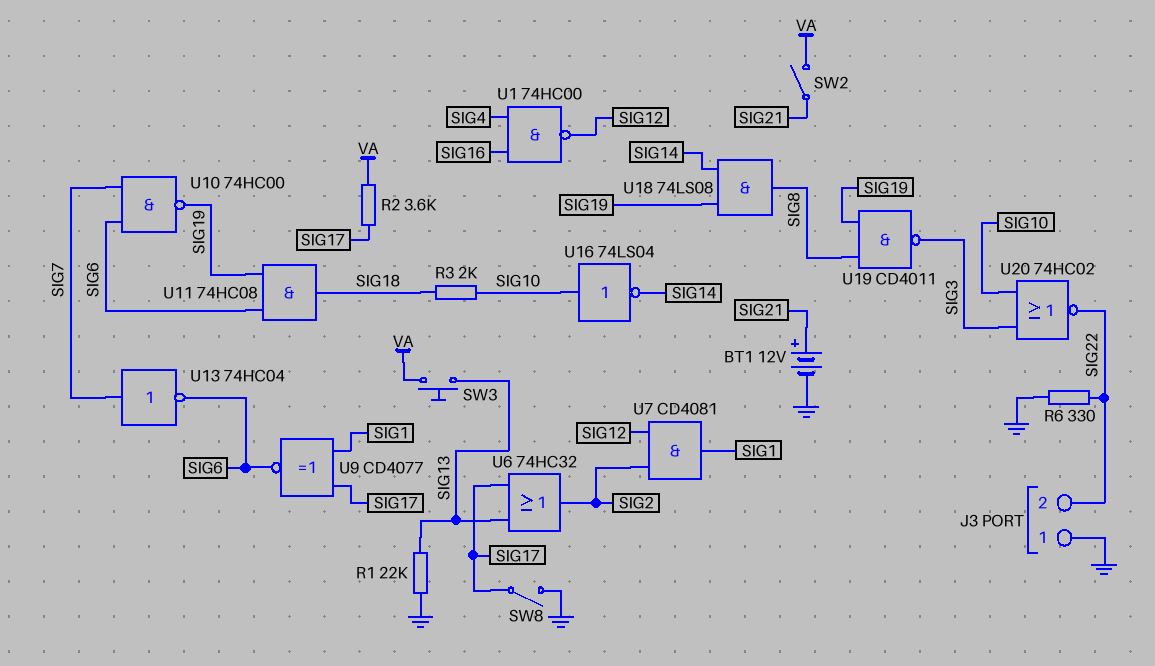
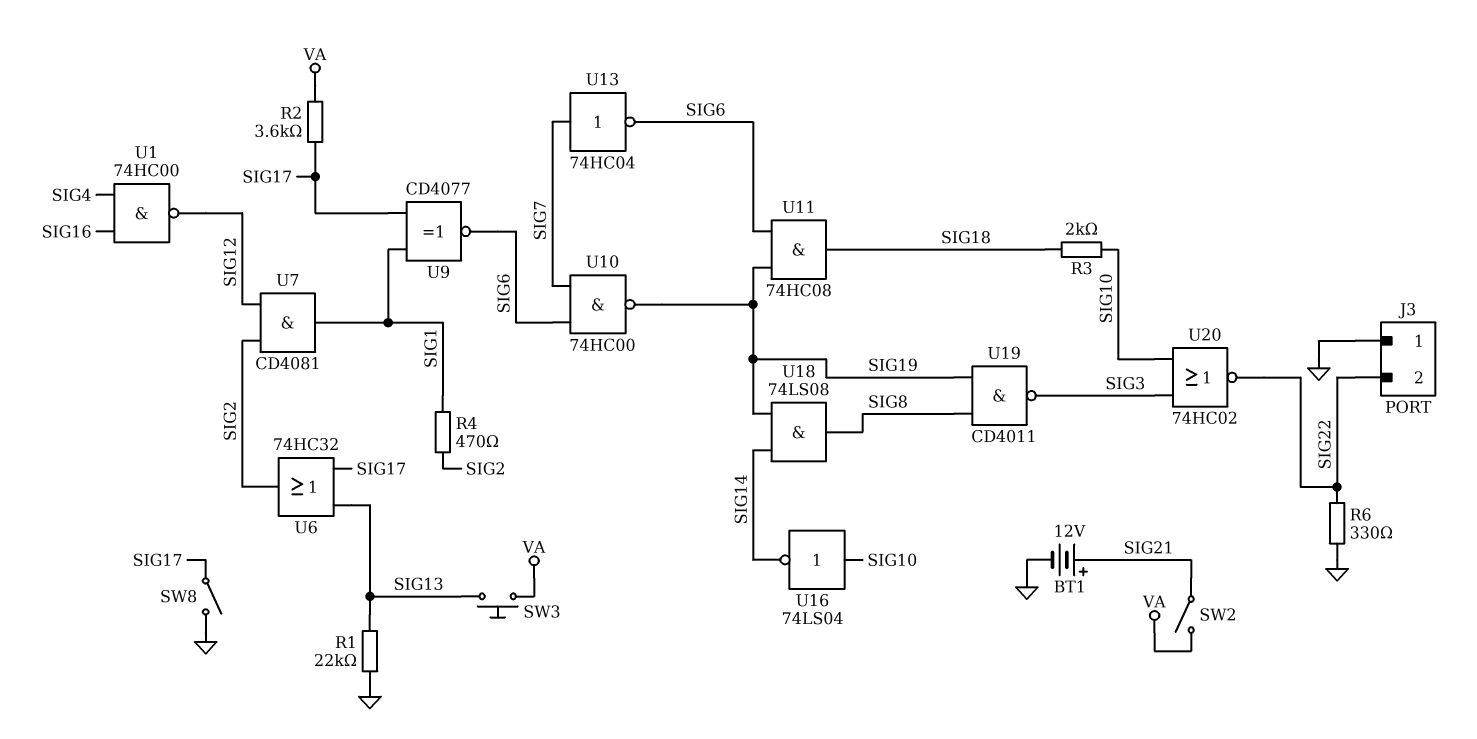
R4: none -> 470 (SIG1, SIG2)

